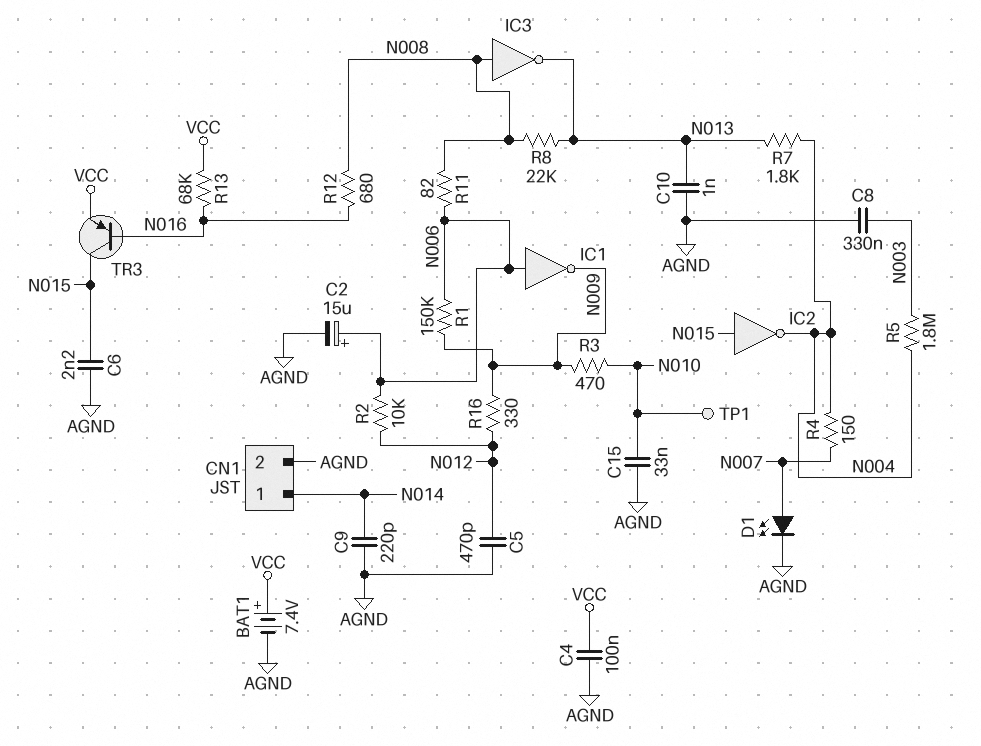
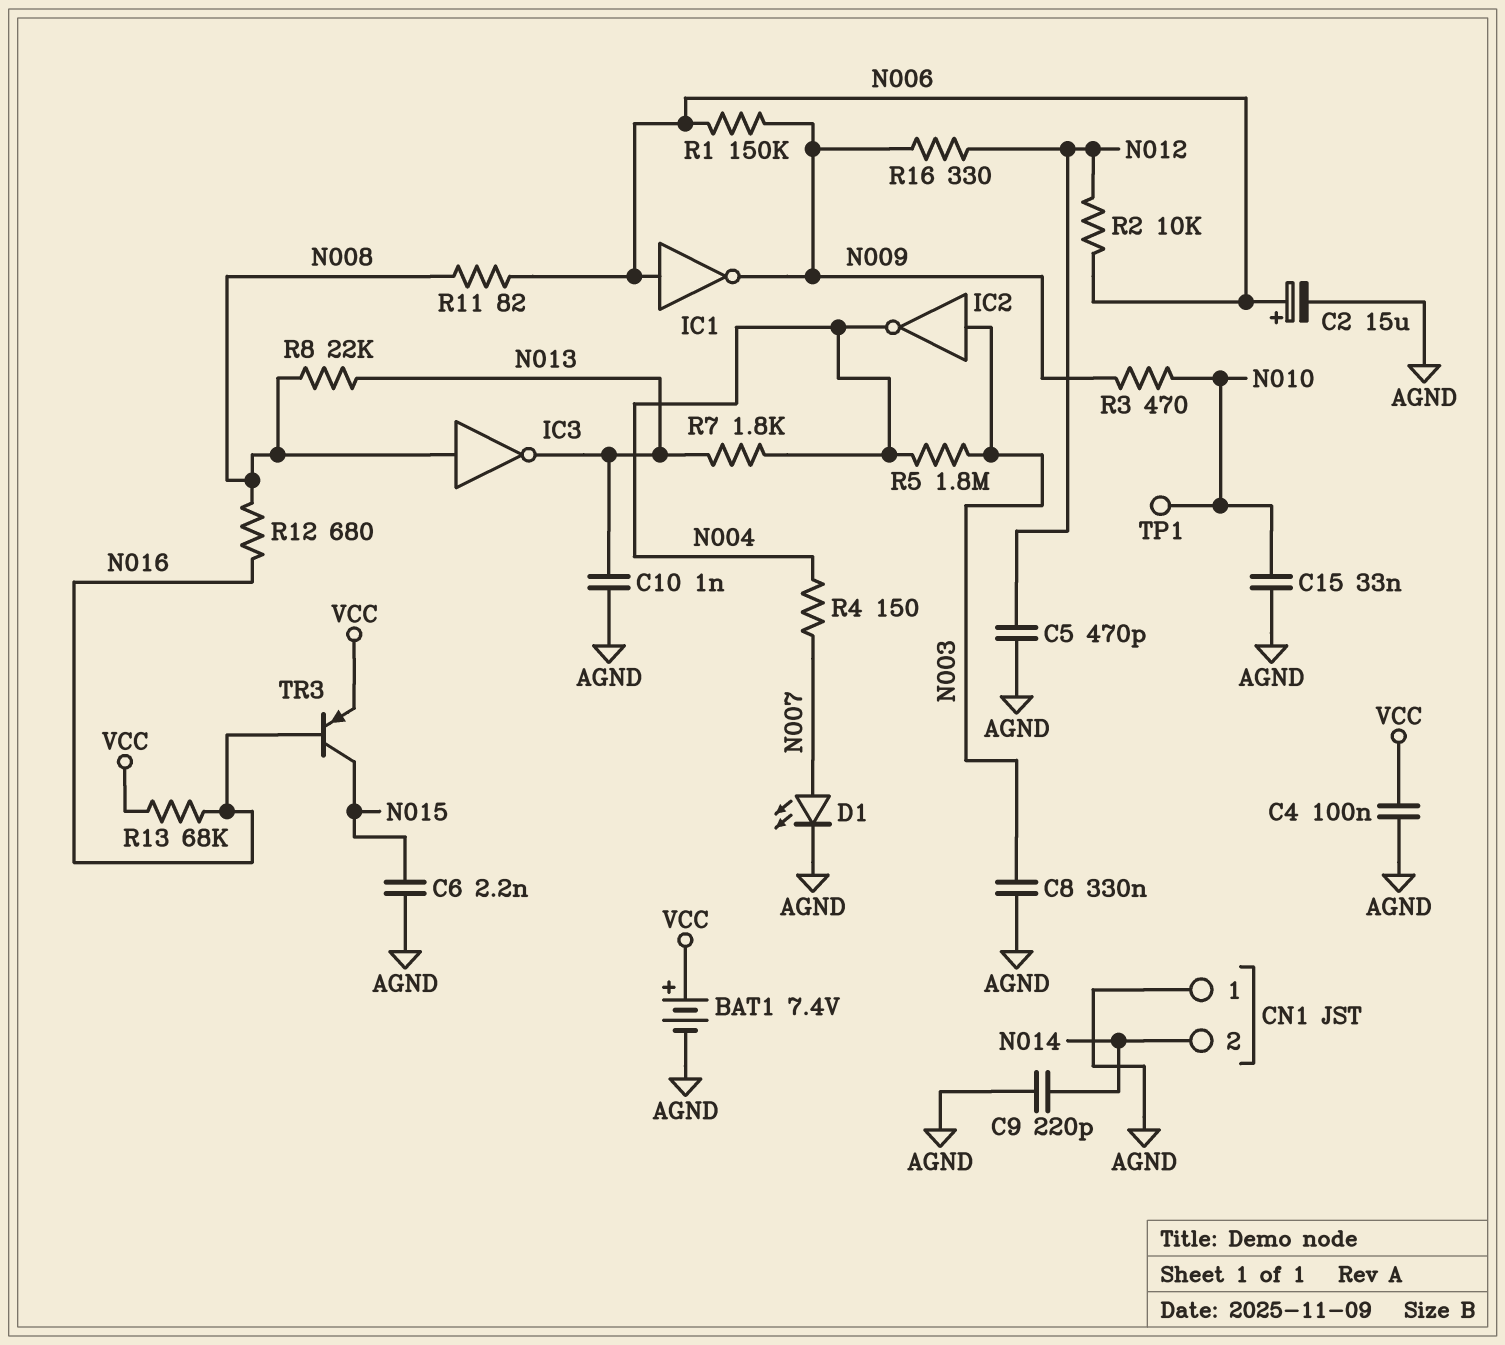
CN1 pin 1: N014 -> AGND
CN1 pin 2: AGND -> N014
IC2: NOT (in N015, out N004) -> NOT (in N003, out N004)

